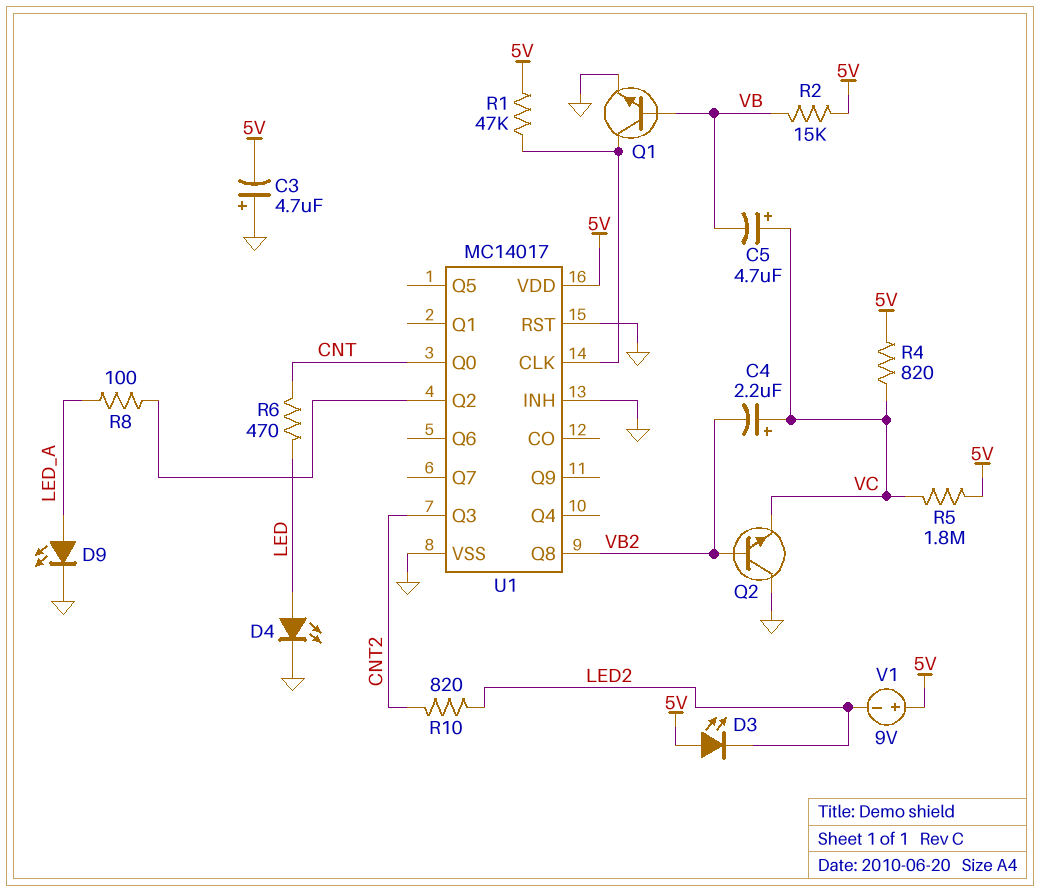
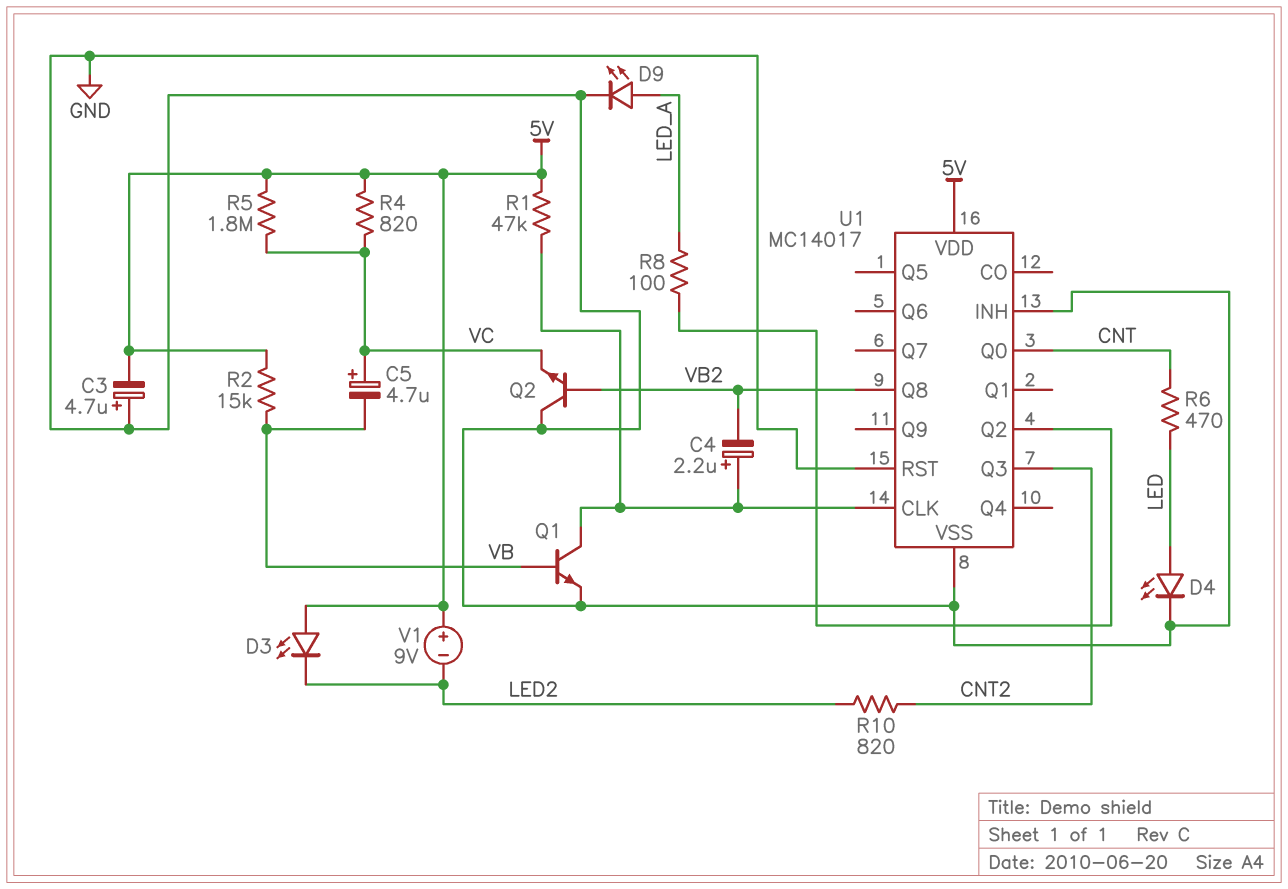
C4: 2.2uF (plus VC, minus VB2) -> 2.2uF (plus U1/CLK, minus VB2)

